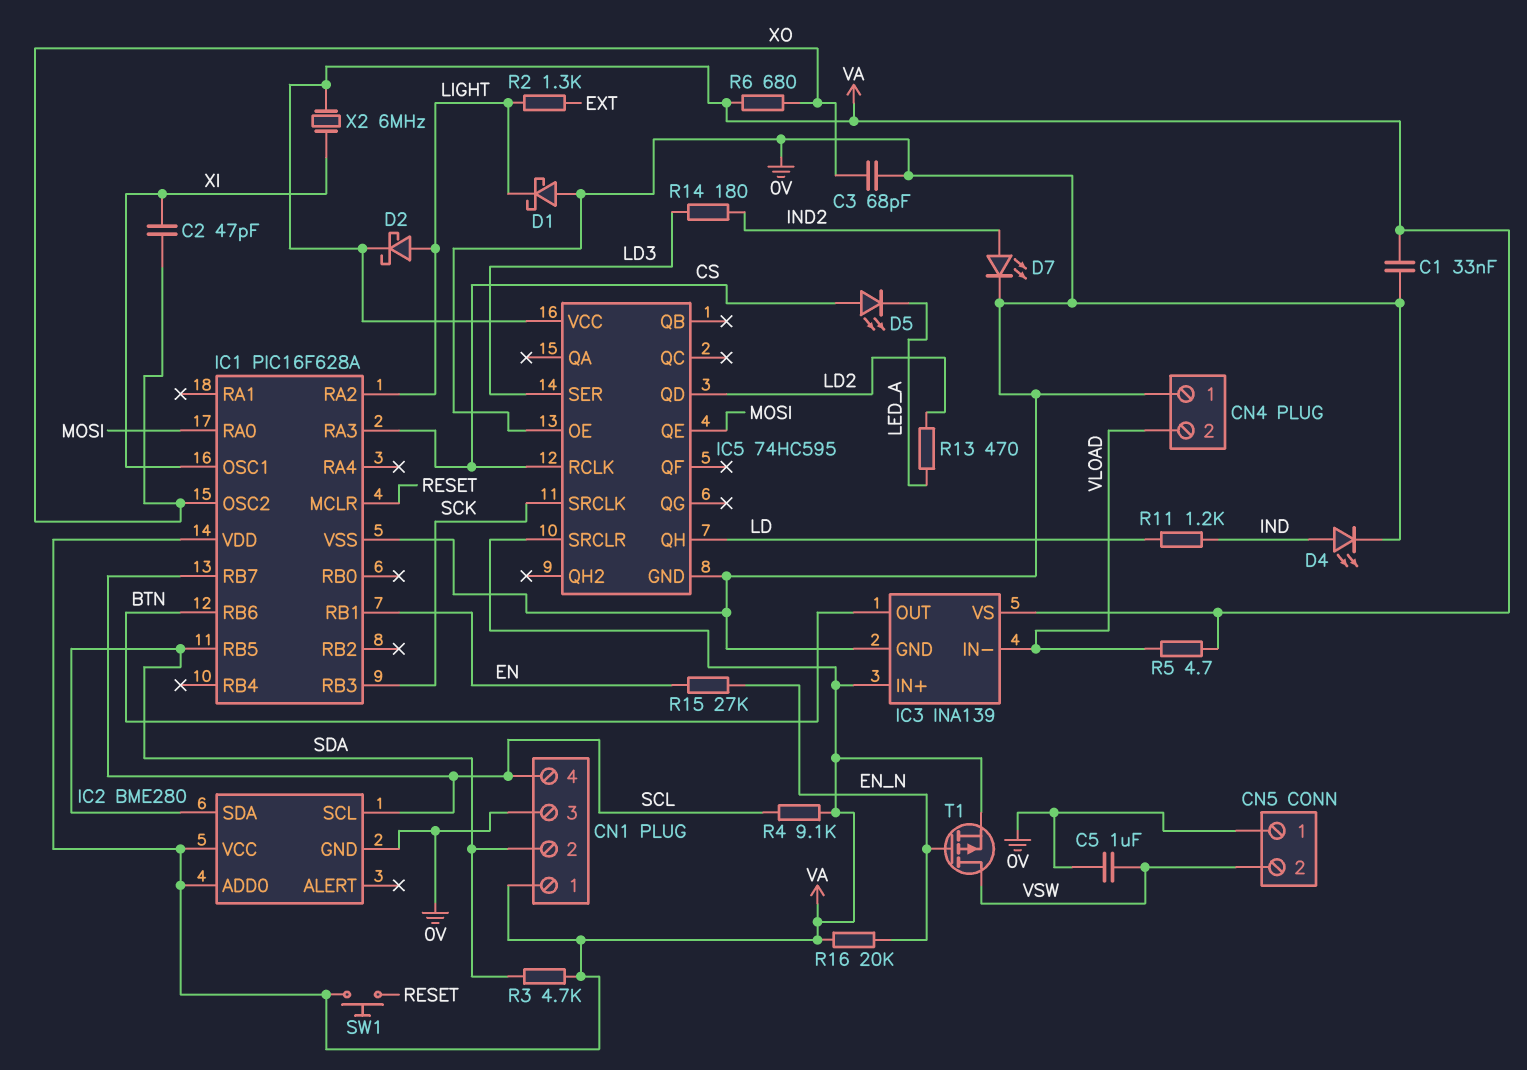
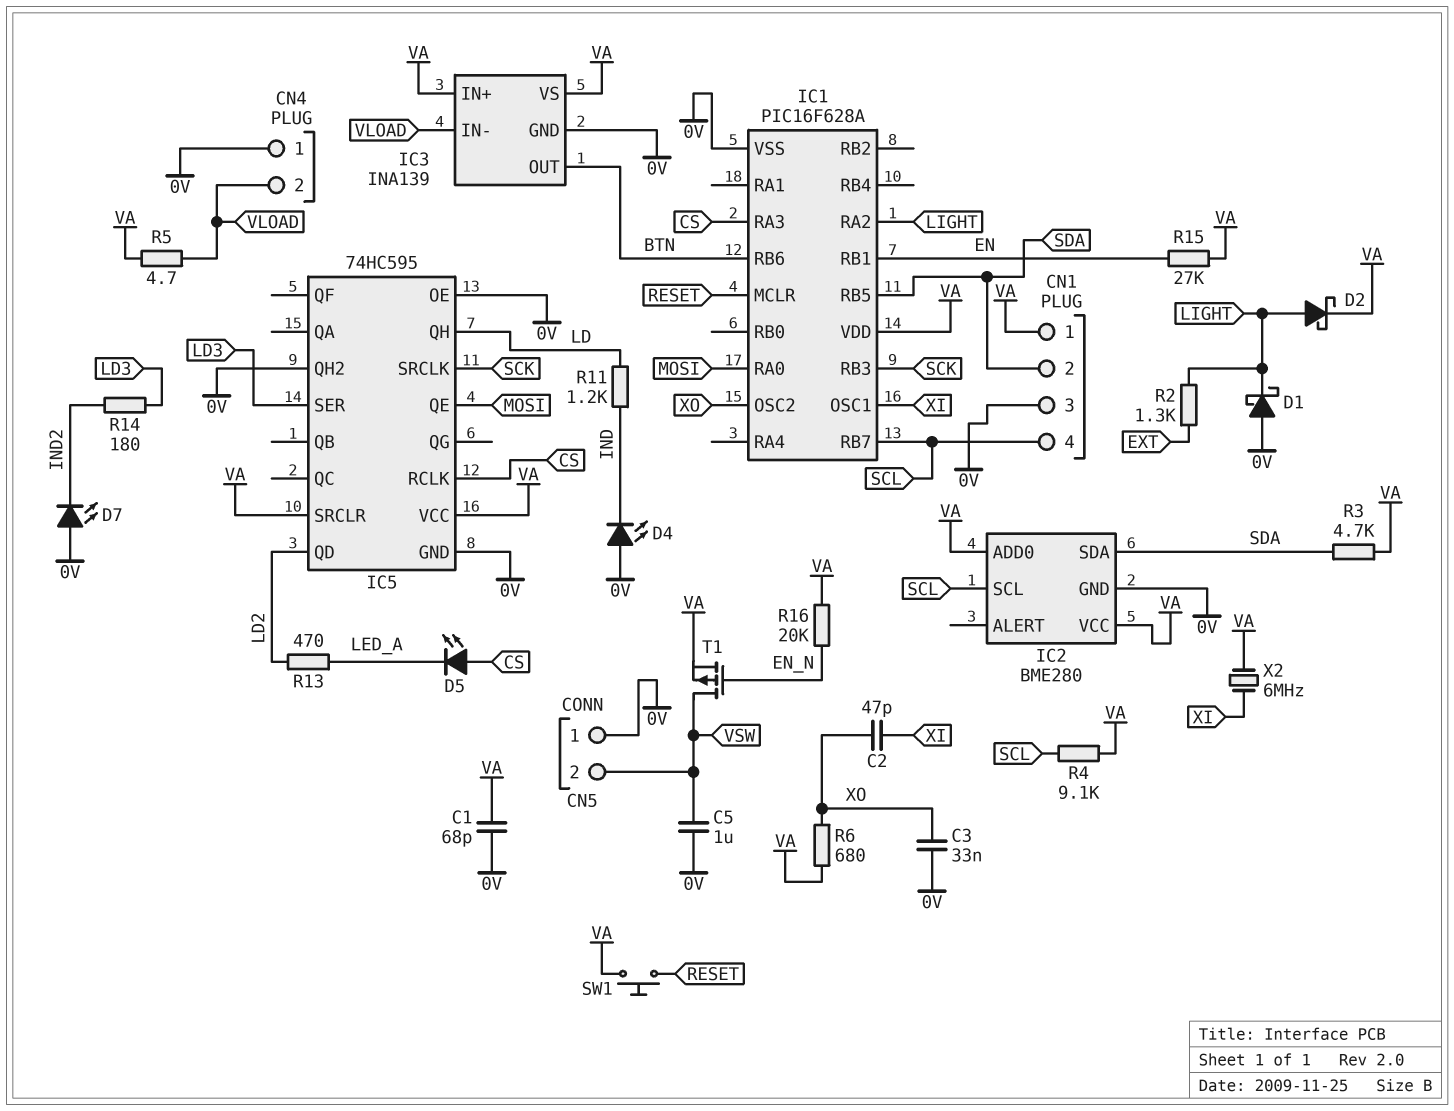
C1: 33nF (0V, VA) -> 68pF (0V, VA)
C3: 68pF (0V, XO) -> 33nF (0V, XO)
D4: LED (A IND, K 0V) -> LED (A 0V, K IND)
D7: LED (A IND2, K 0V) -> LED (A 0V, K IND2)
IC5 pin QH2: none -> 0V
R15: 27k (EN, EN_N) -> 27k (EN, VA)

